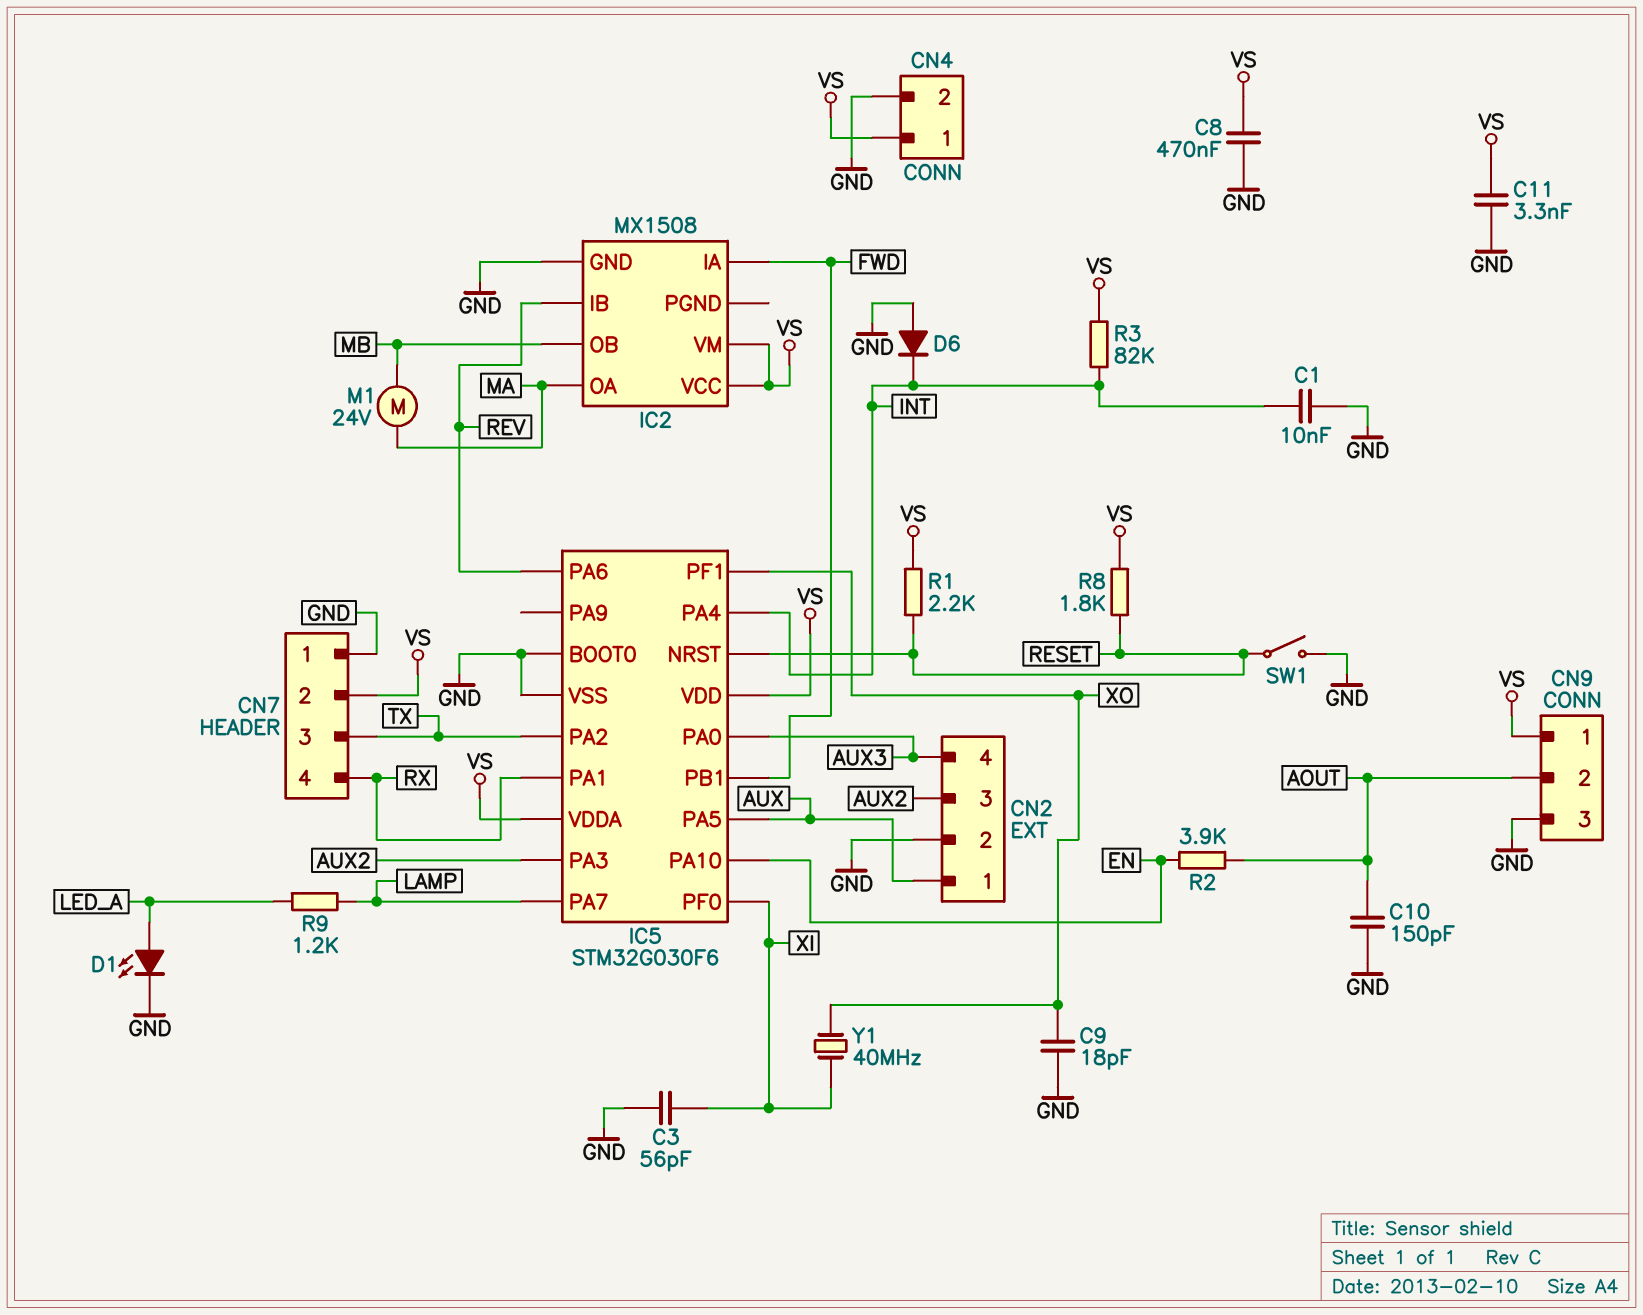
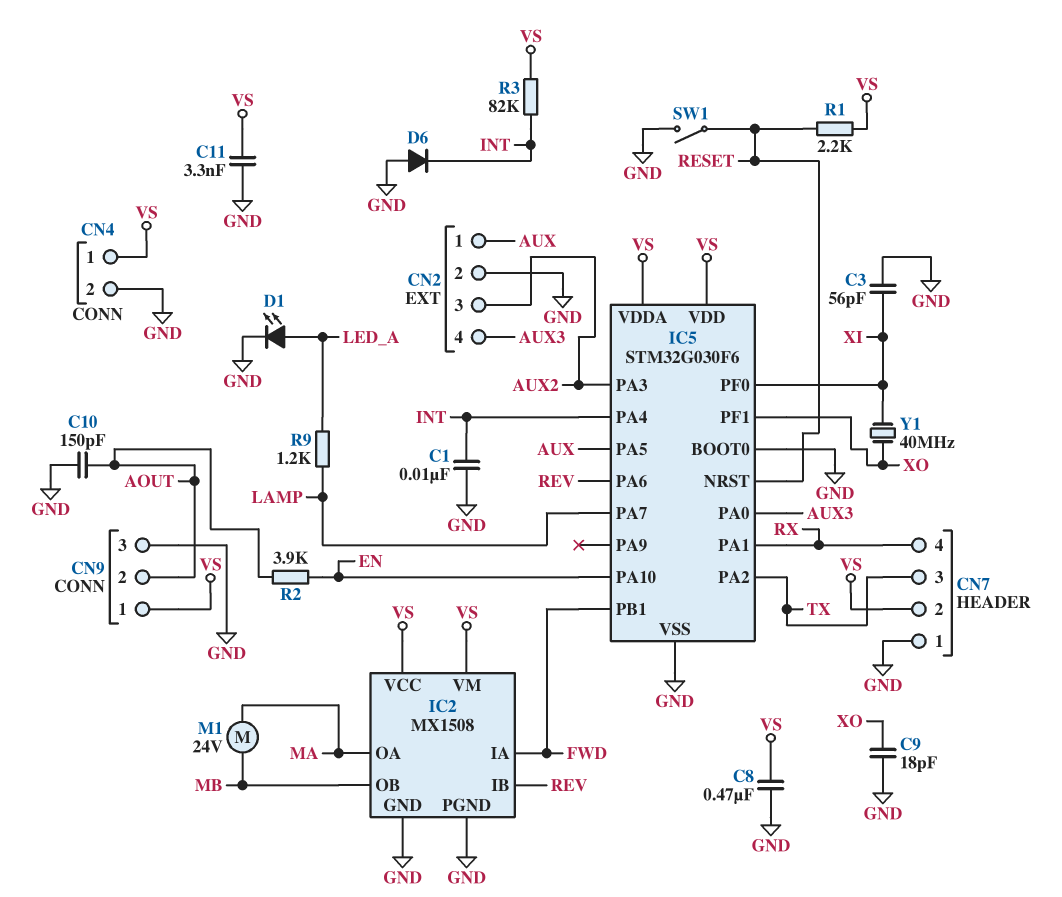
IC2 pin PGND: none -> GND
R8: 1.8k (RESET, VS) -> none

